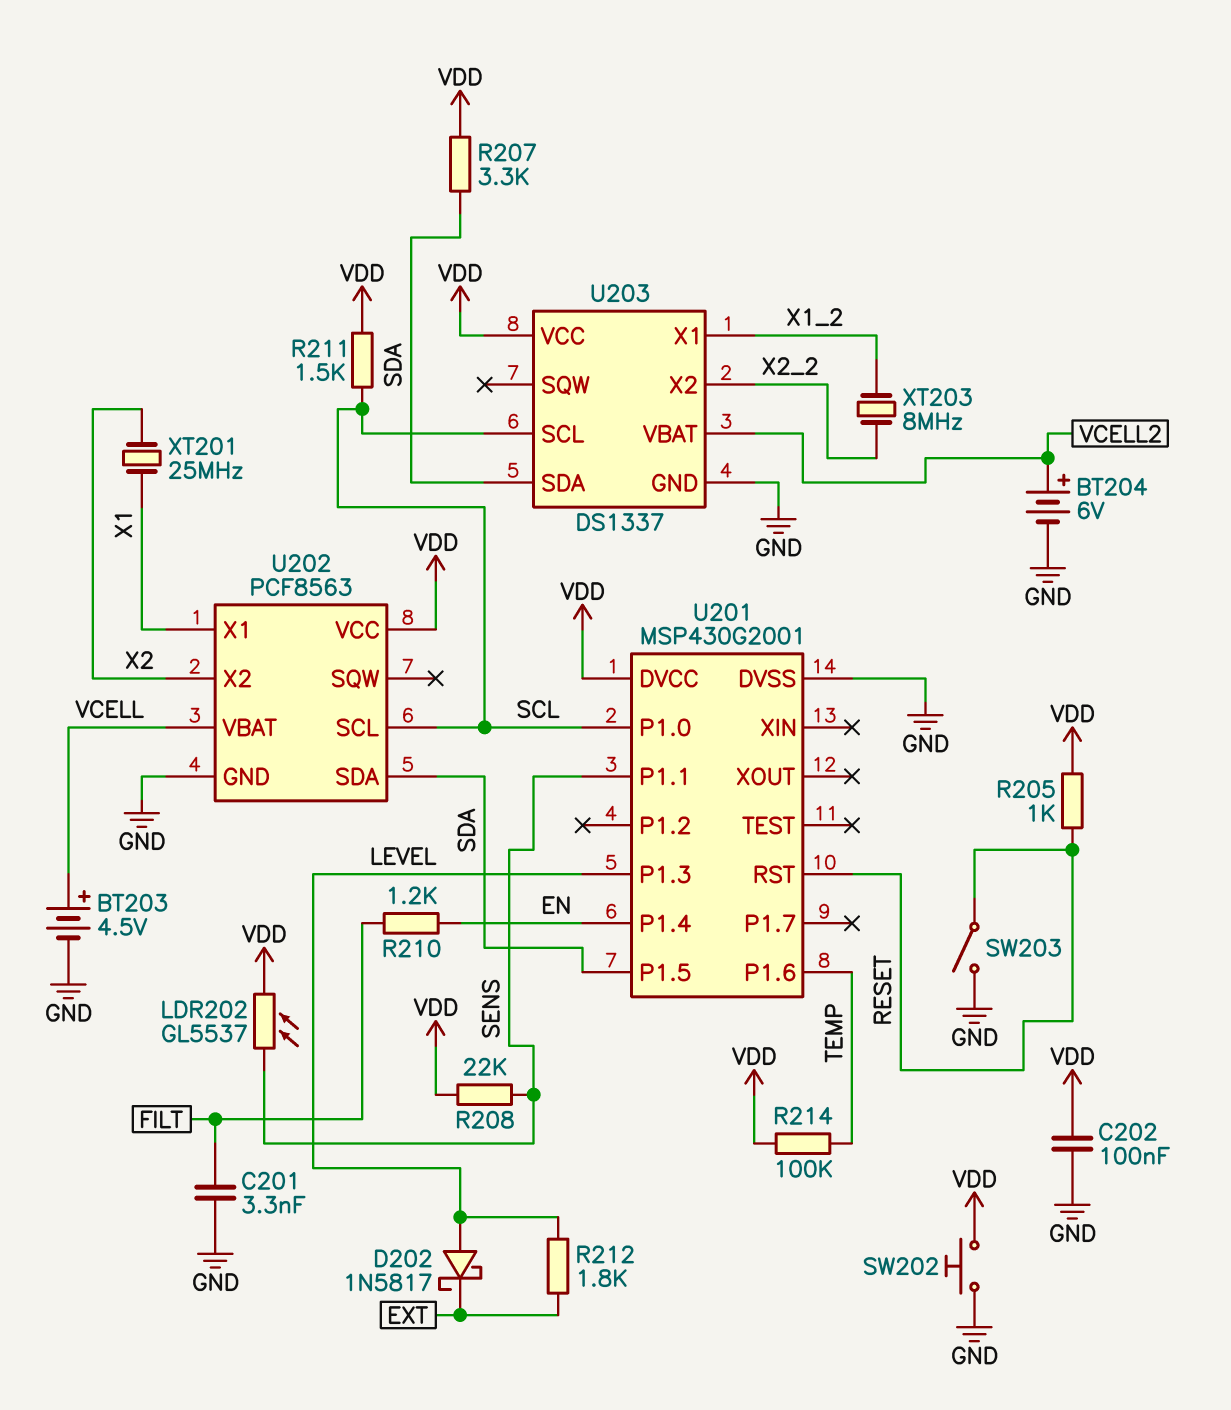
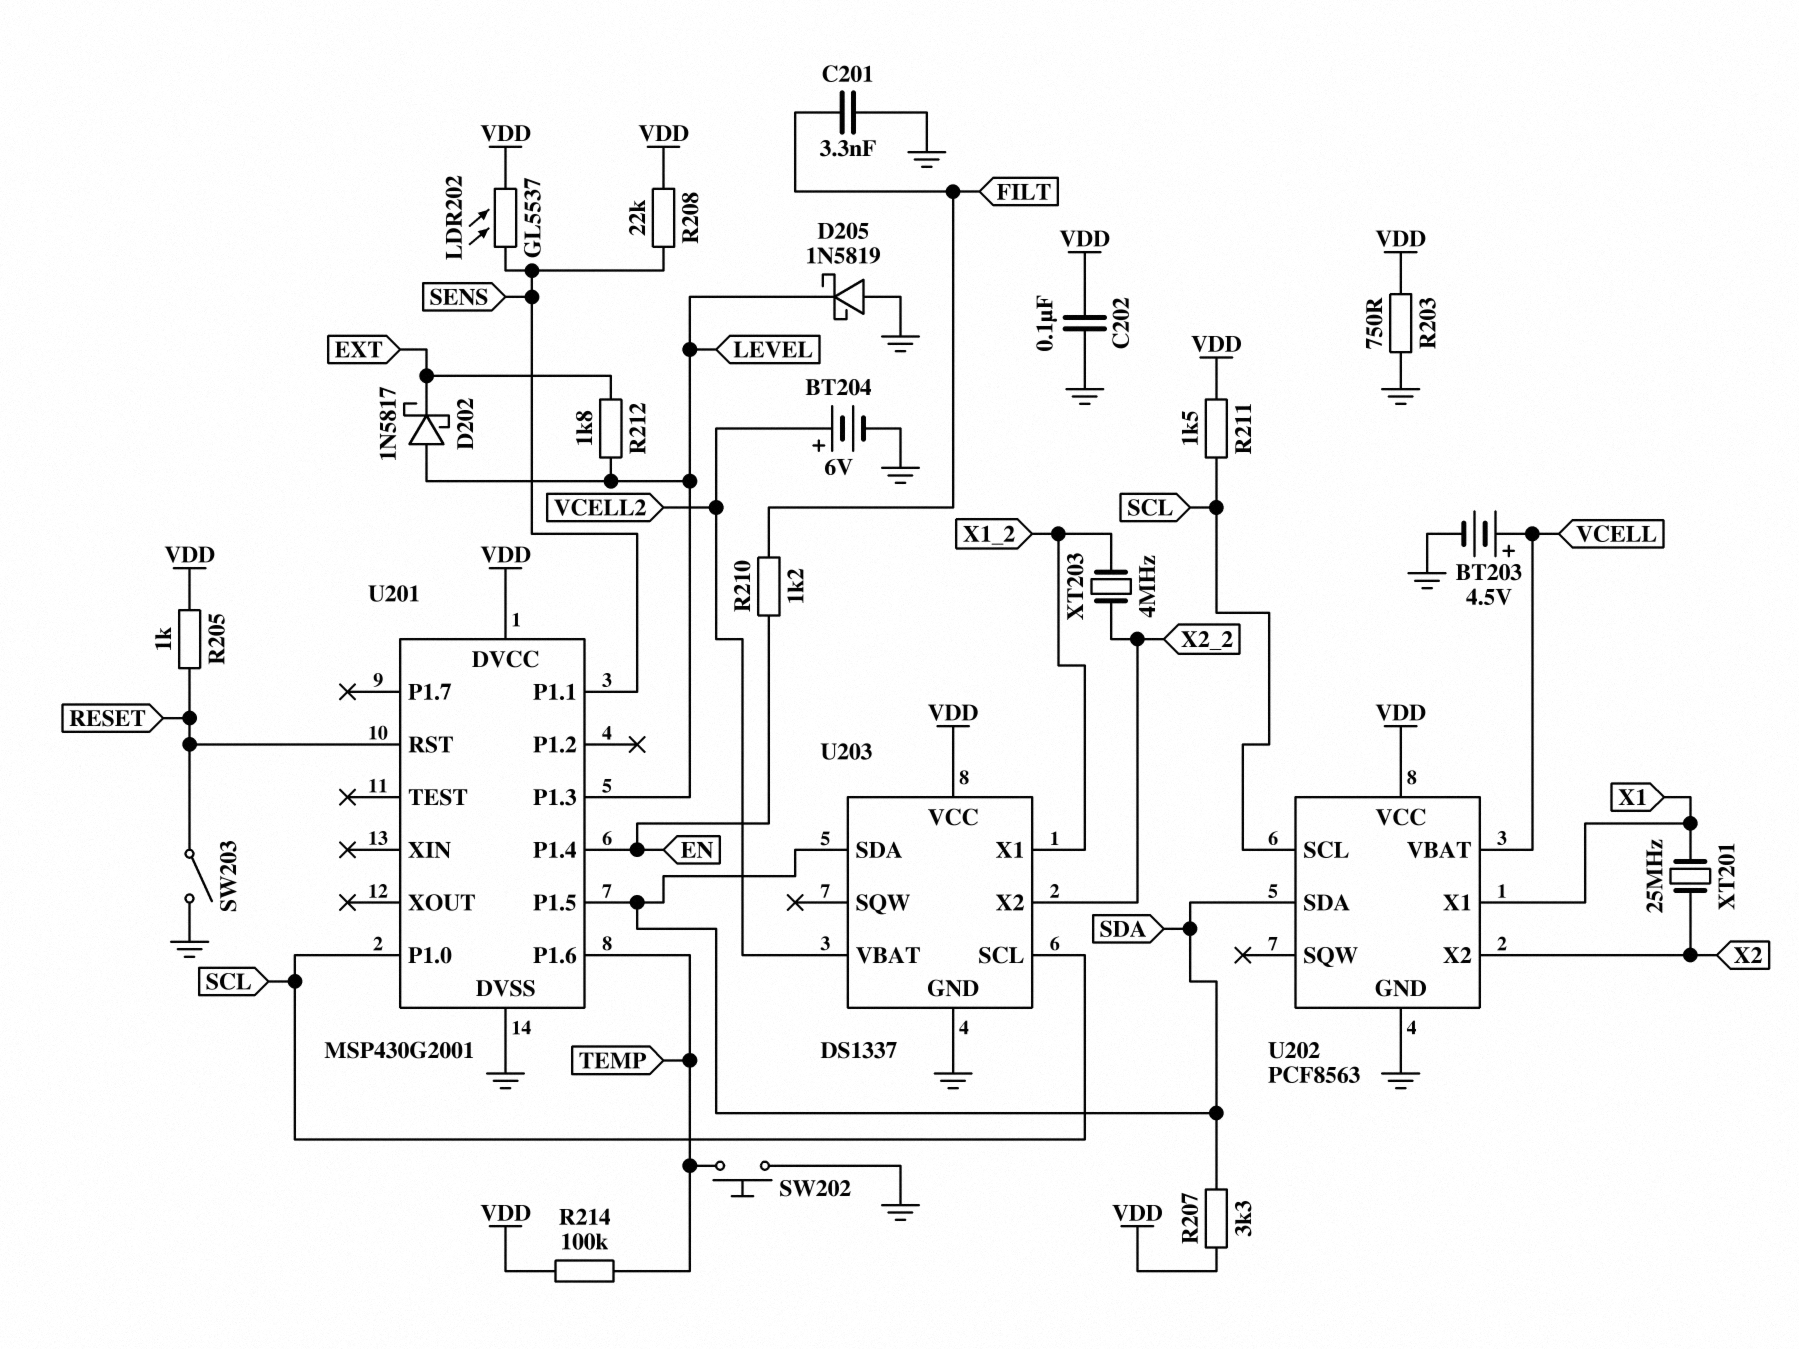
D205: none -> schottky 1N5819 (A GND, K LEVEL)
R203: none -> 750 (GND, VDD)
SW202: button (GND, VDD) -> button (GND, TEMP)
XT203: 8MHz (X1_2, X2_2) -> 4MHz (X1_2, X2_2)

